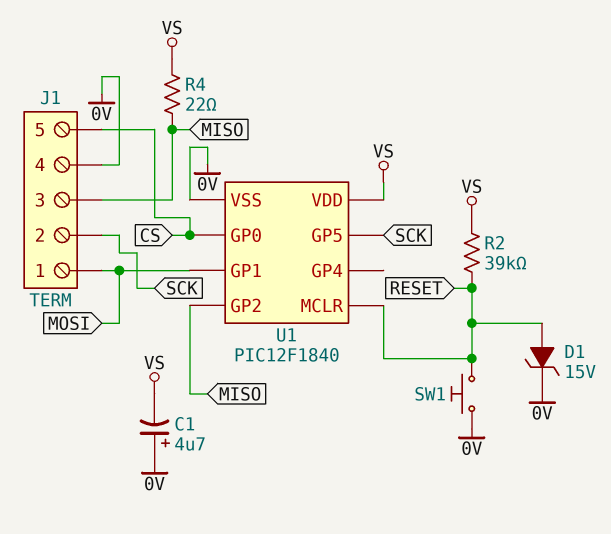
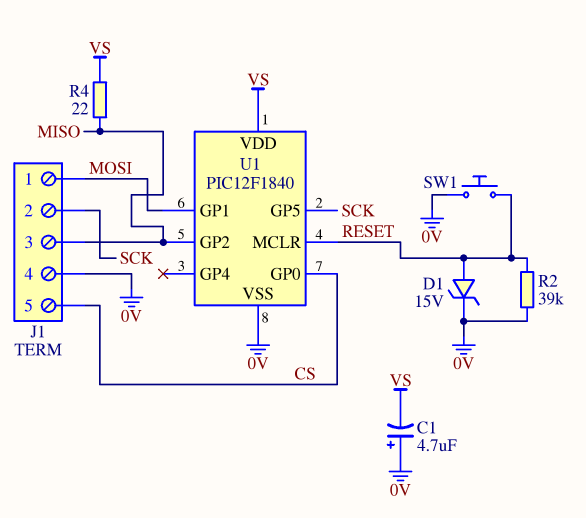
R2: 39k (RESET, VS) -> 39k (0V, RESET)

